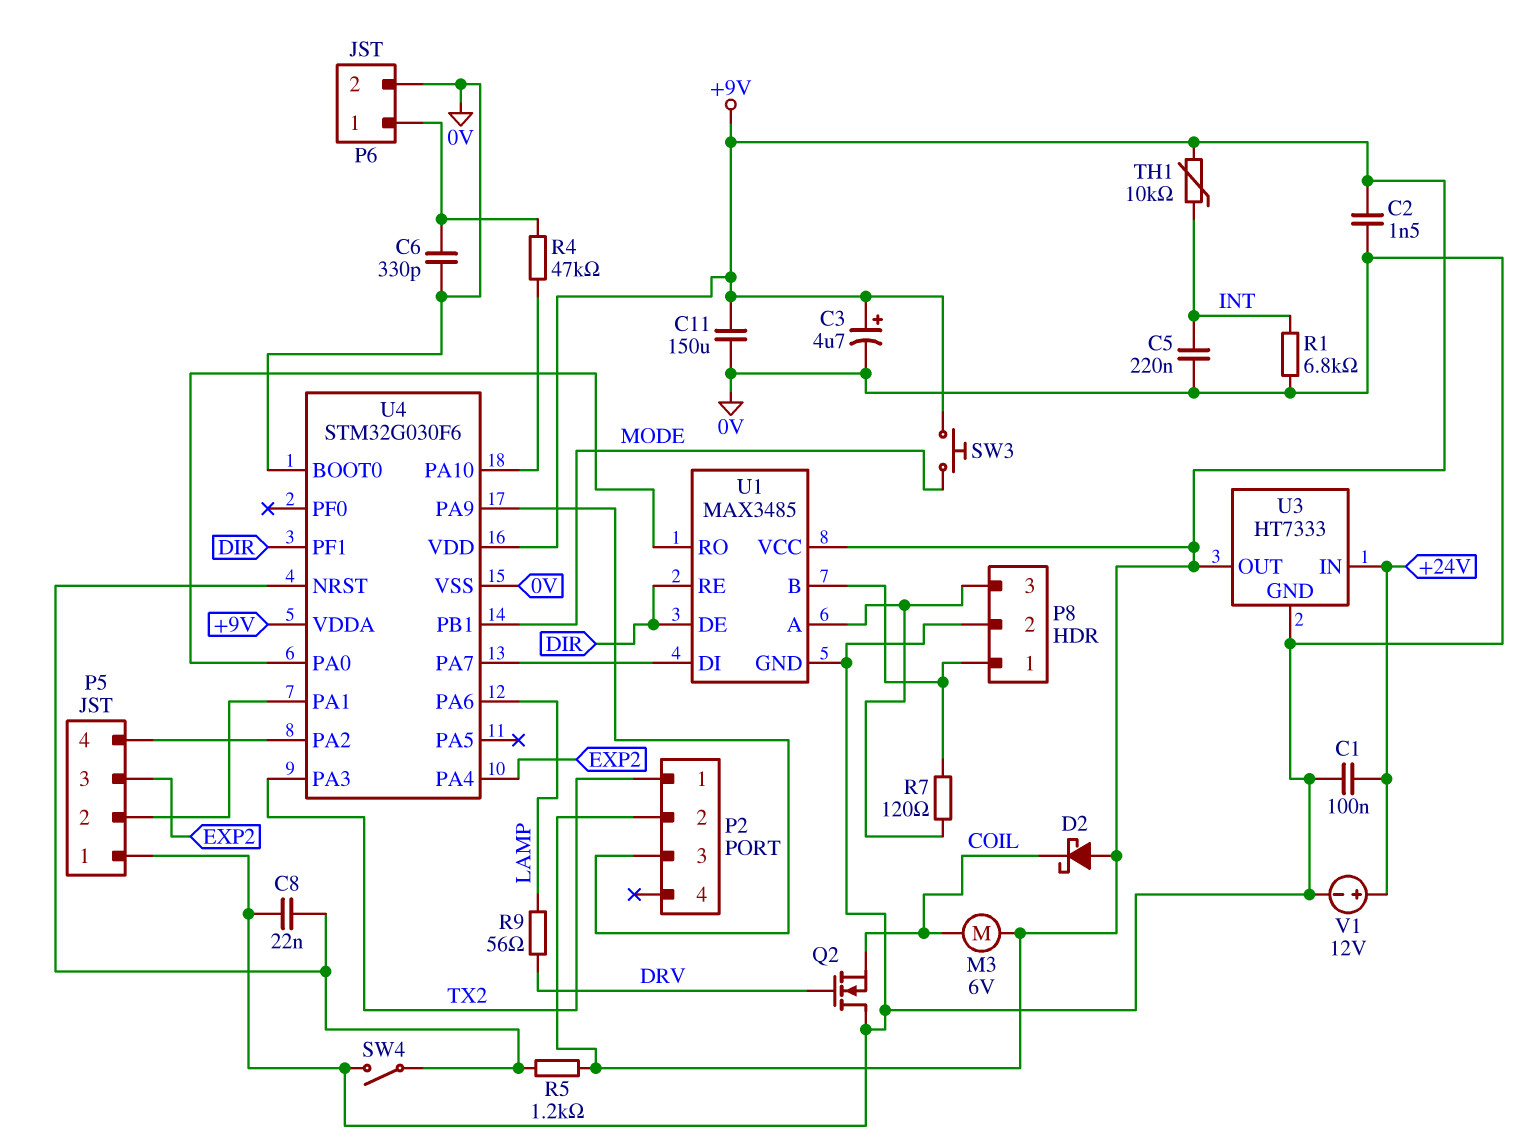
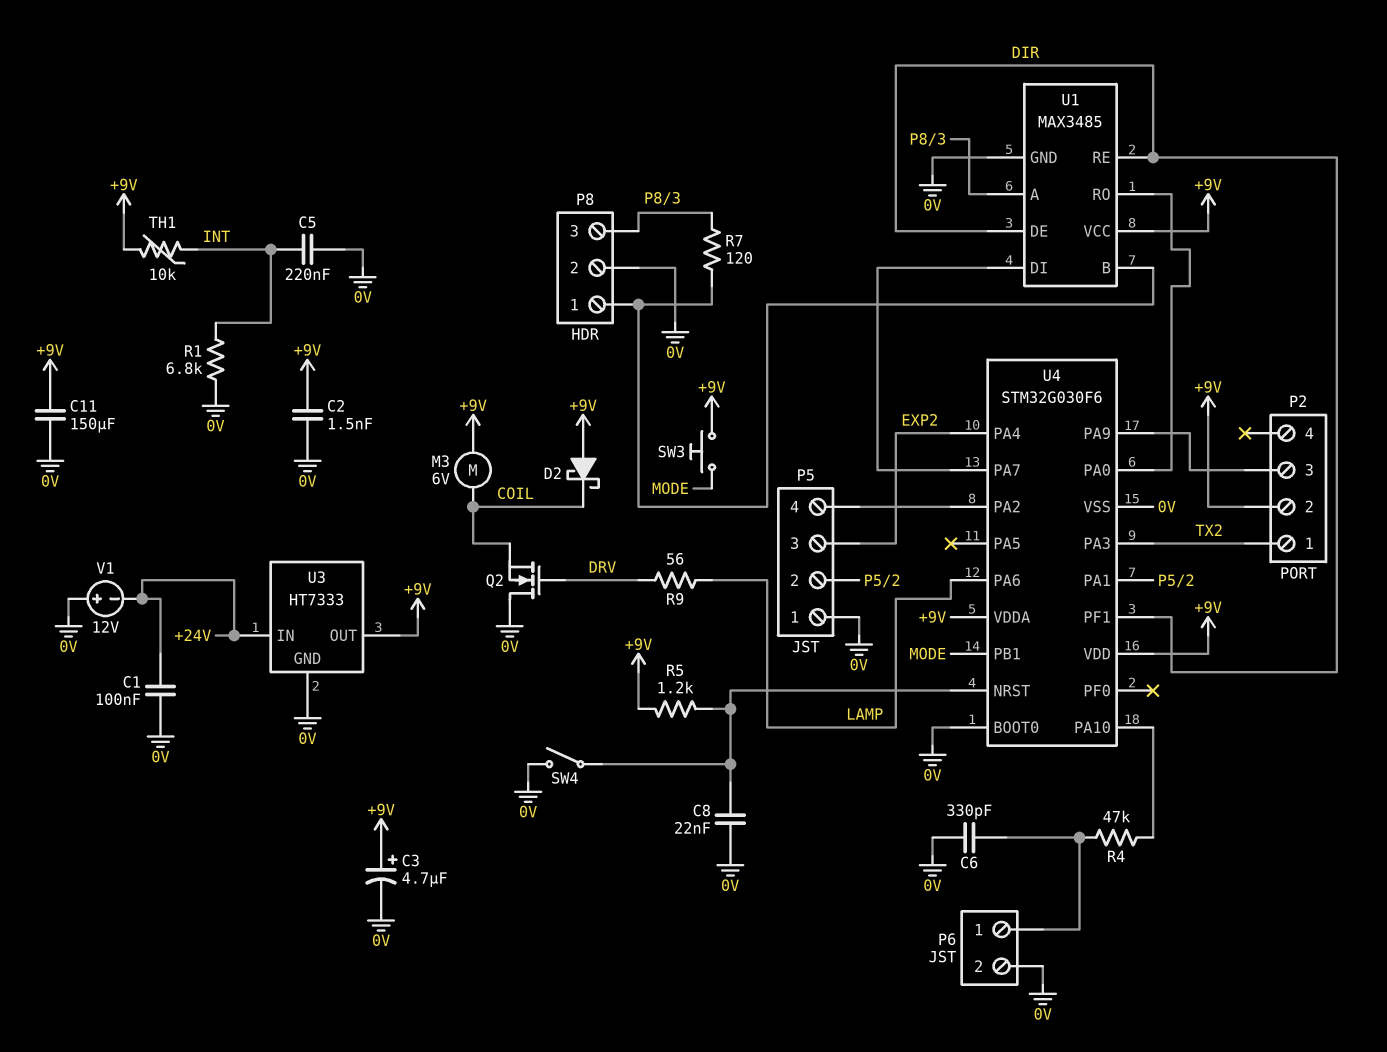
V1: 12V (plus +24V, minus 0V) -> 12V (plus 0V, minus +24V)

